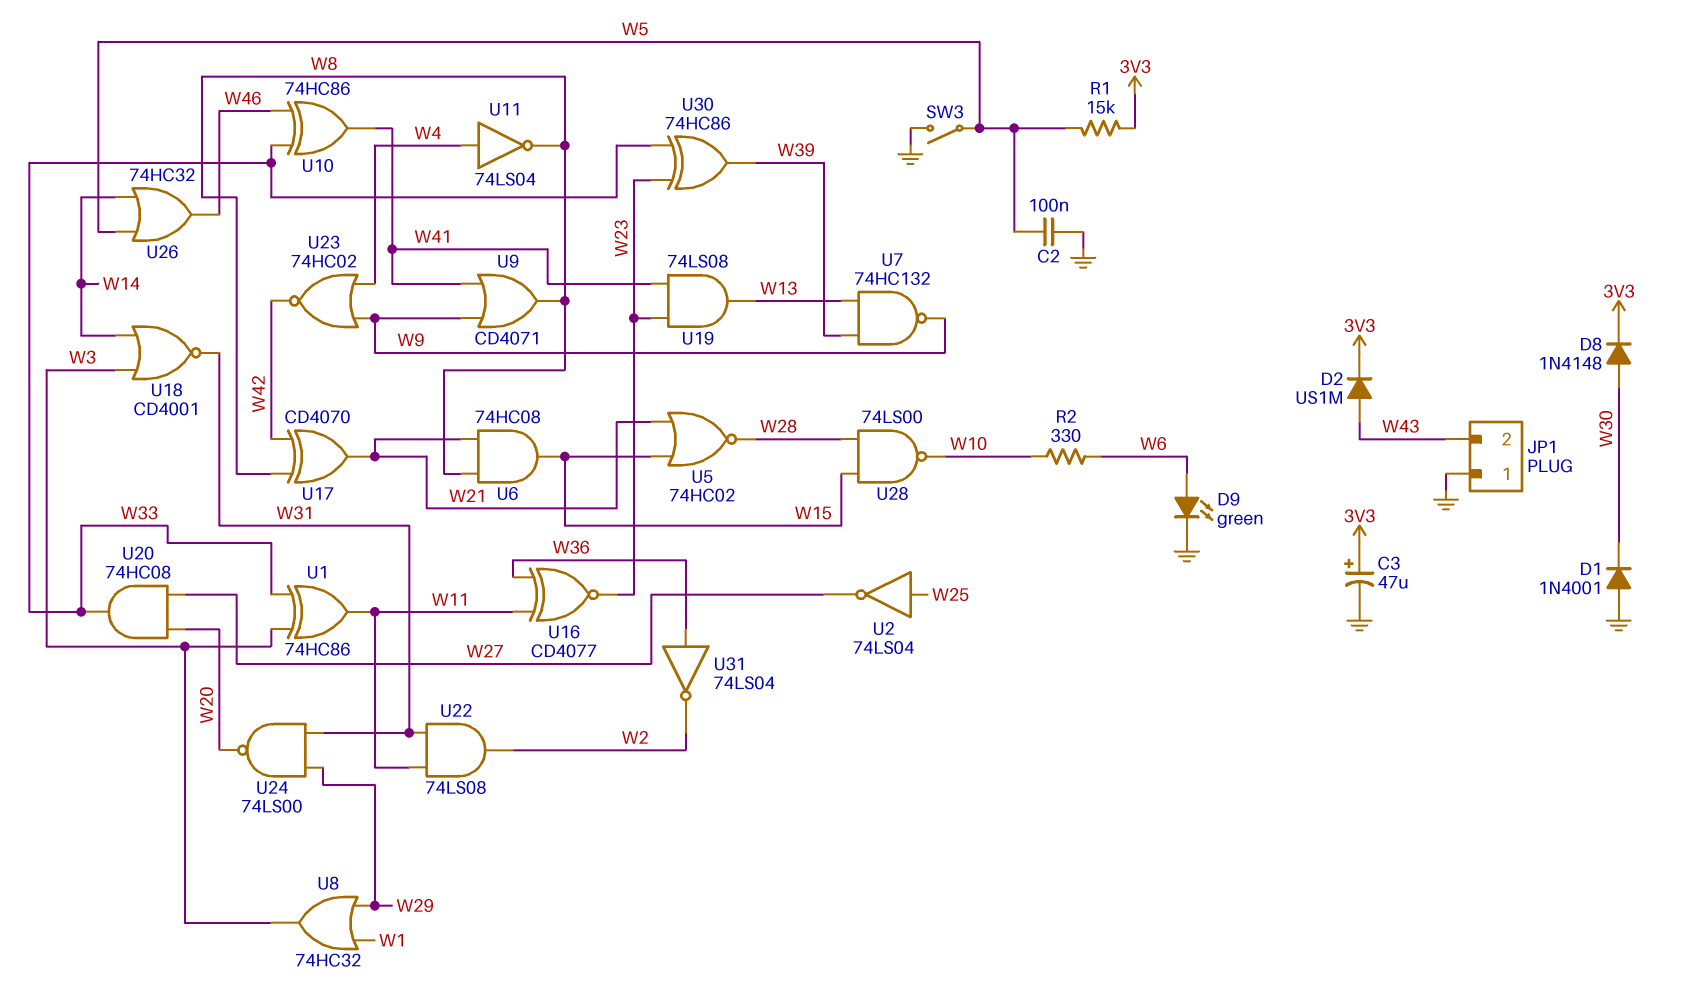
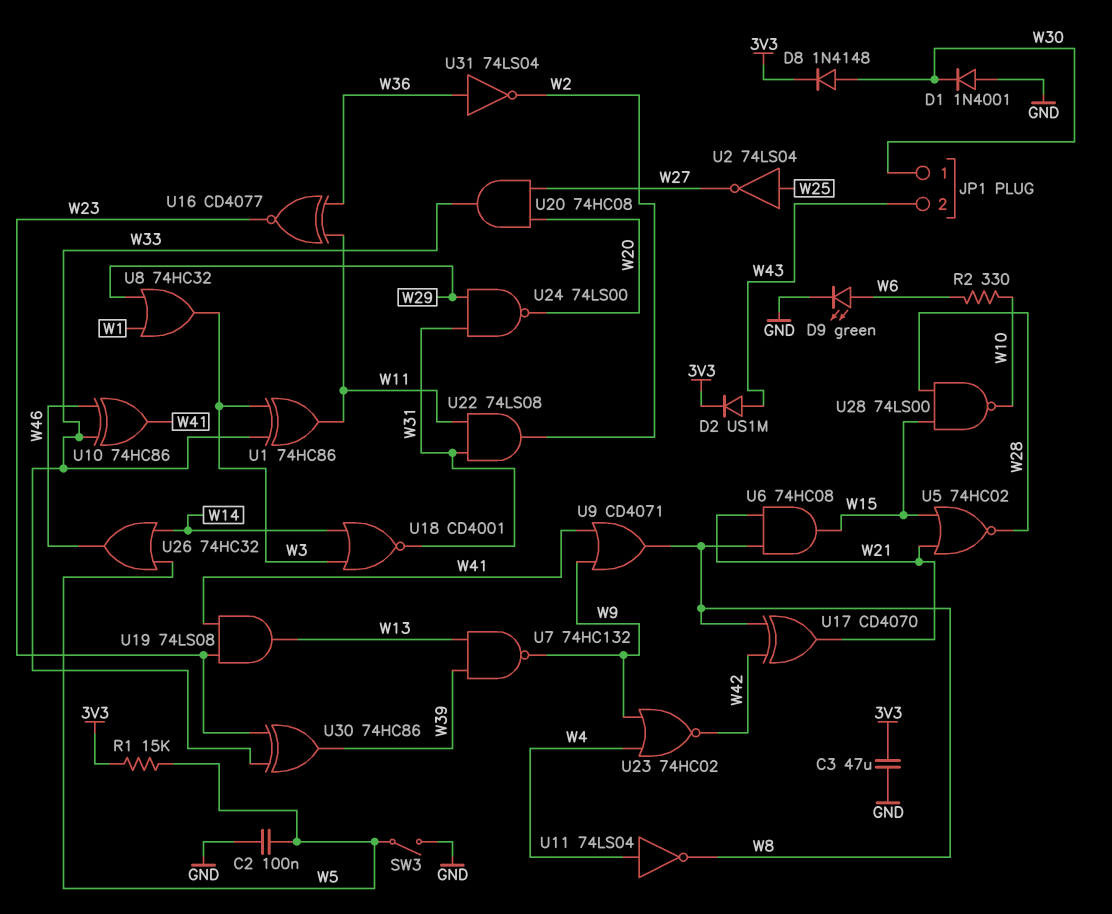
C3: 47uF (plus 3V3, minus GND) -> 47uF (3V3, GND)
JP1 pin 1: GND -> W30

